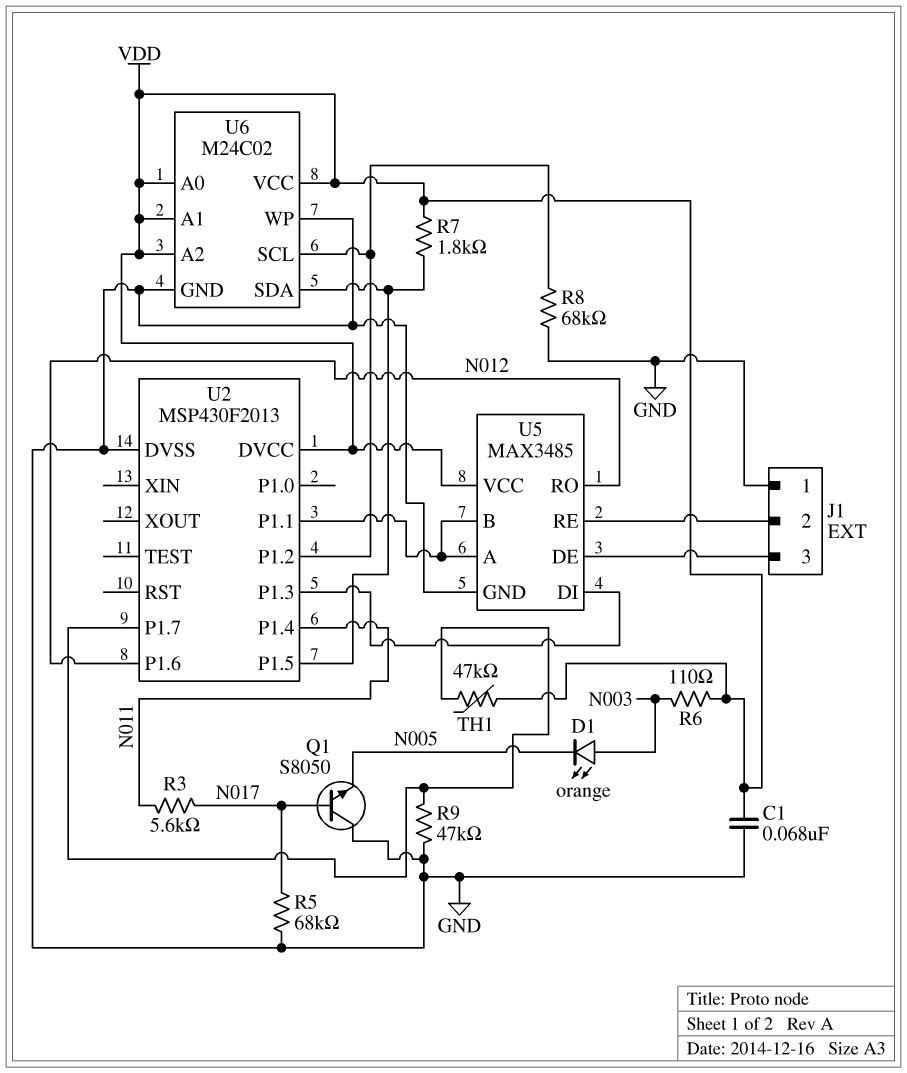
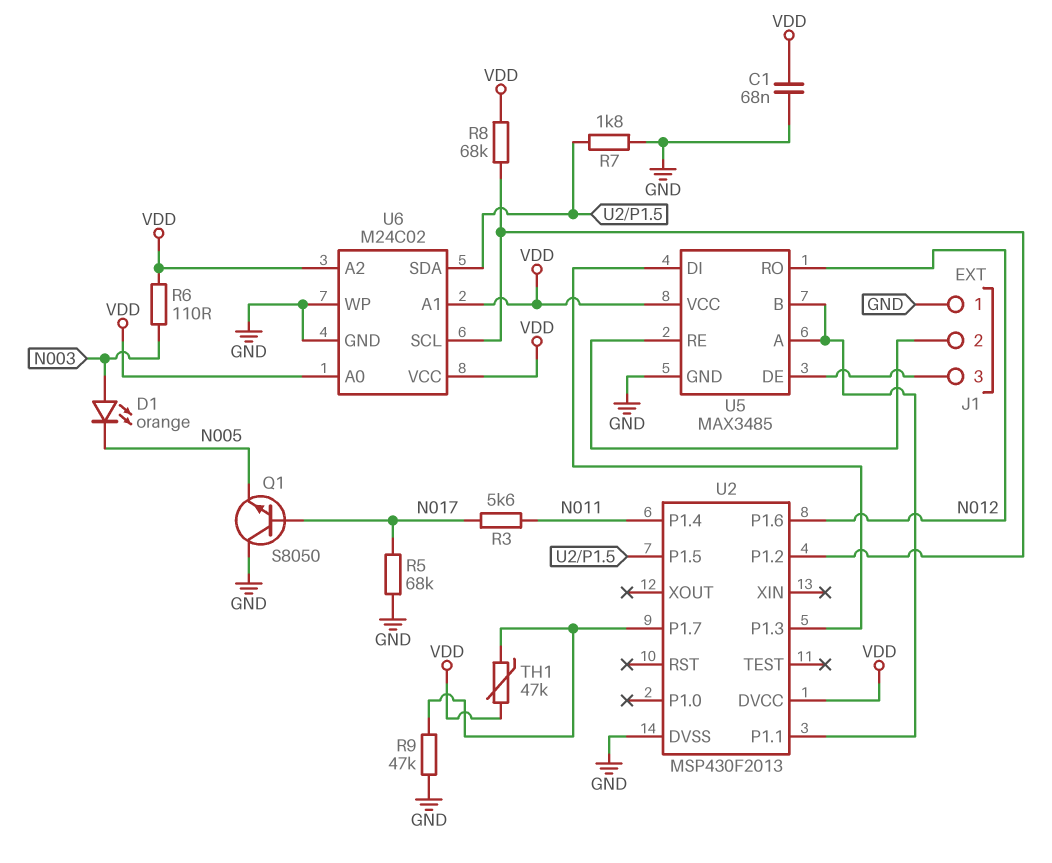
R7: 1.8k (U2/P1.5, VDD) -> 1.8k (GND, U2/P1.5)
R8: 68k (GND, U2/P1.2) -> 68k (U2/P1.2, VDD)

